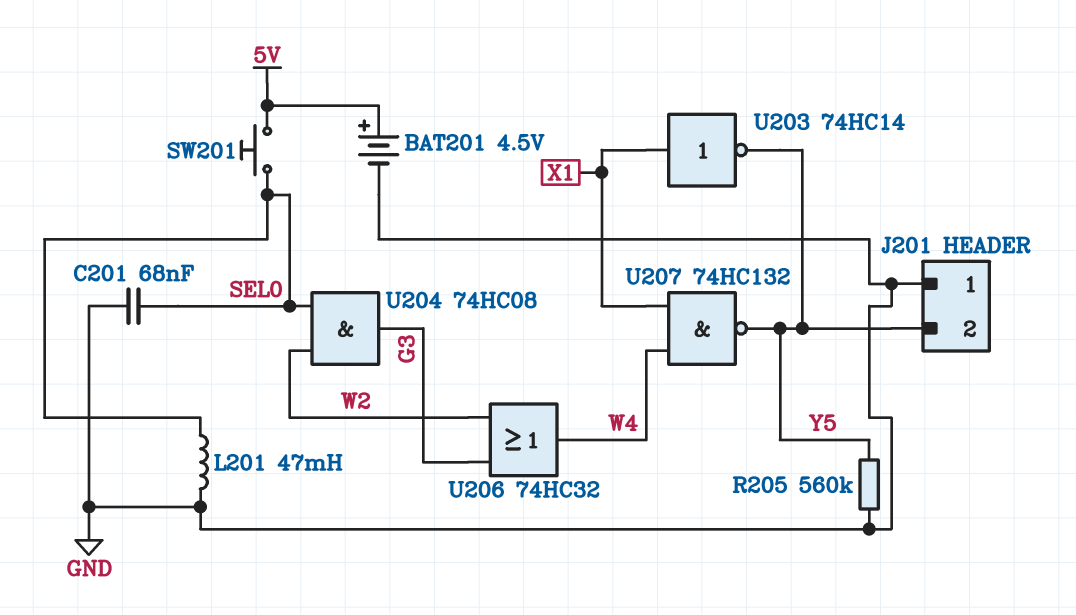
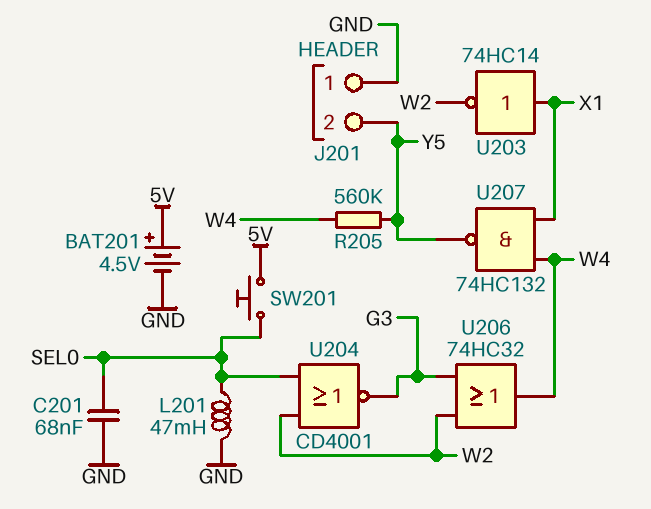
R205: 560k (GND, Y5) -> 560k (W4, Y5)
U203: NOT 74HC14 (in X1, out Y5) -> NOT 74HC14 (in X1, out W2)
U204: AND 74HC08 (in SEL0, in W2, out G3) -> NOR CD4001 (in SEL0, in W2, out G3)

